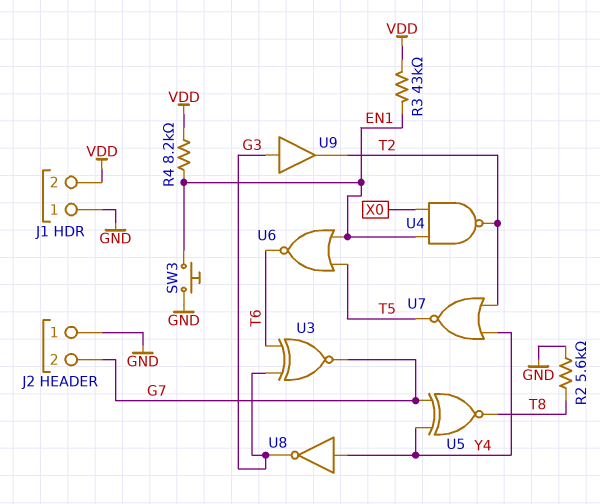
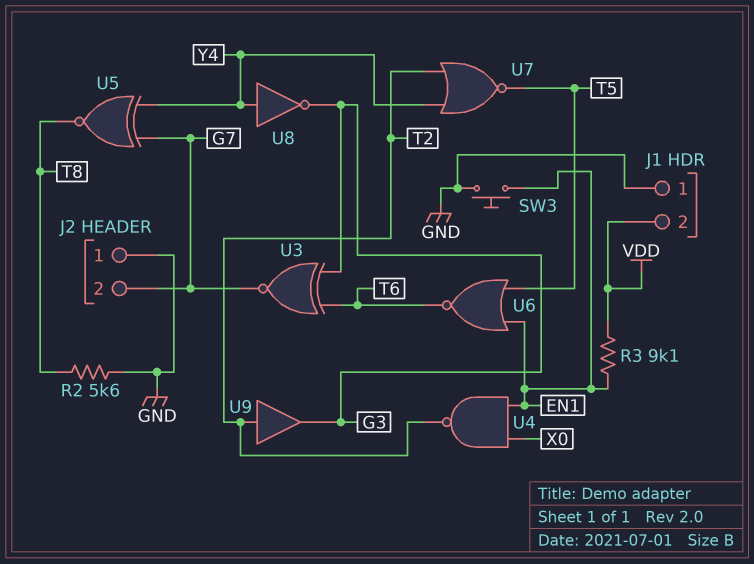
R3: 43k (EN1, VDD) -> 9.1k (EN1, VDD)
R4: 8.2k (EN1, VDD) -> none
U9: buffer (in G3, out T2) -> buffer (in T2, out G3)

